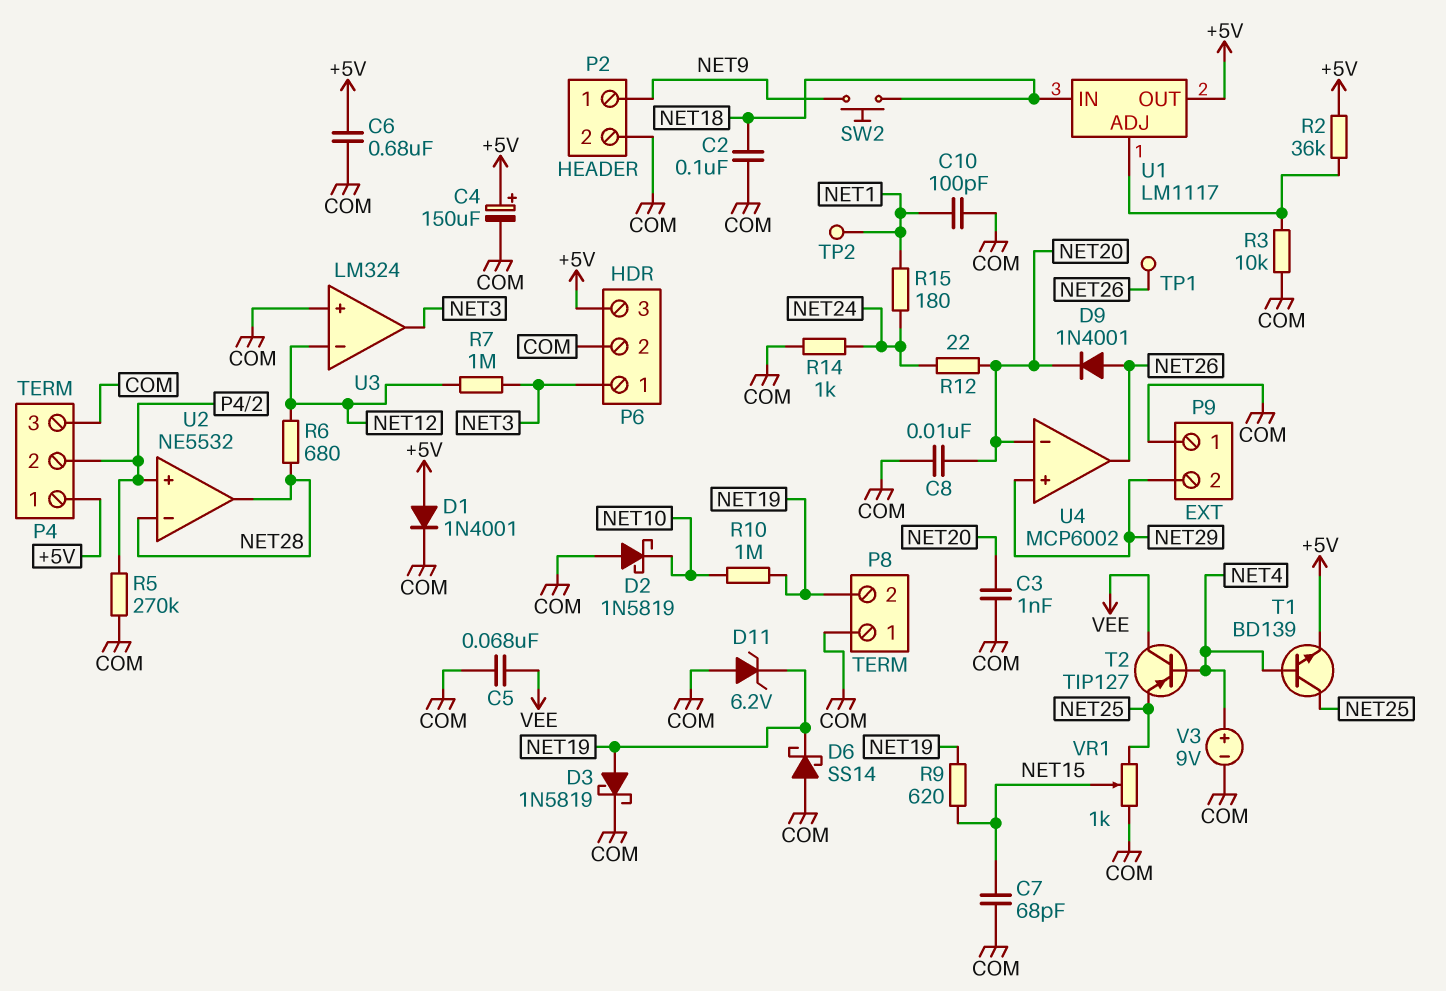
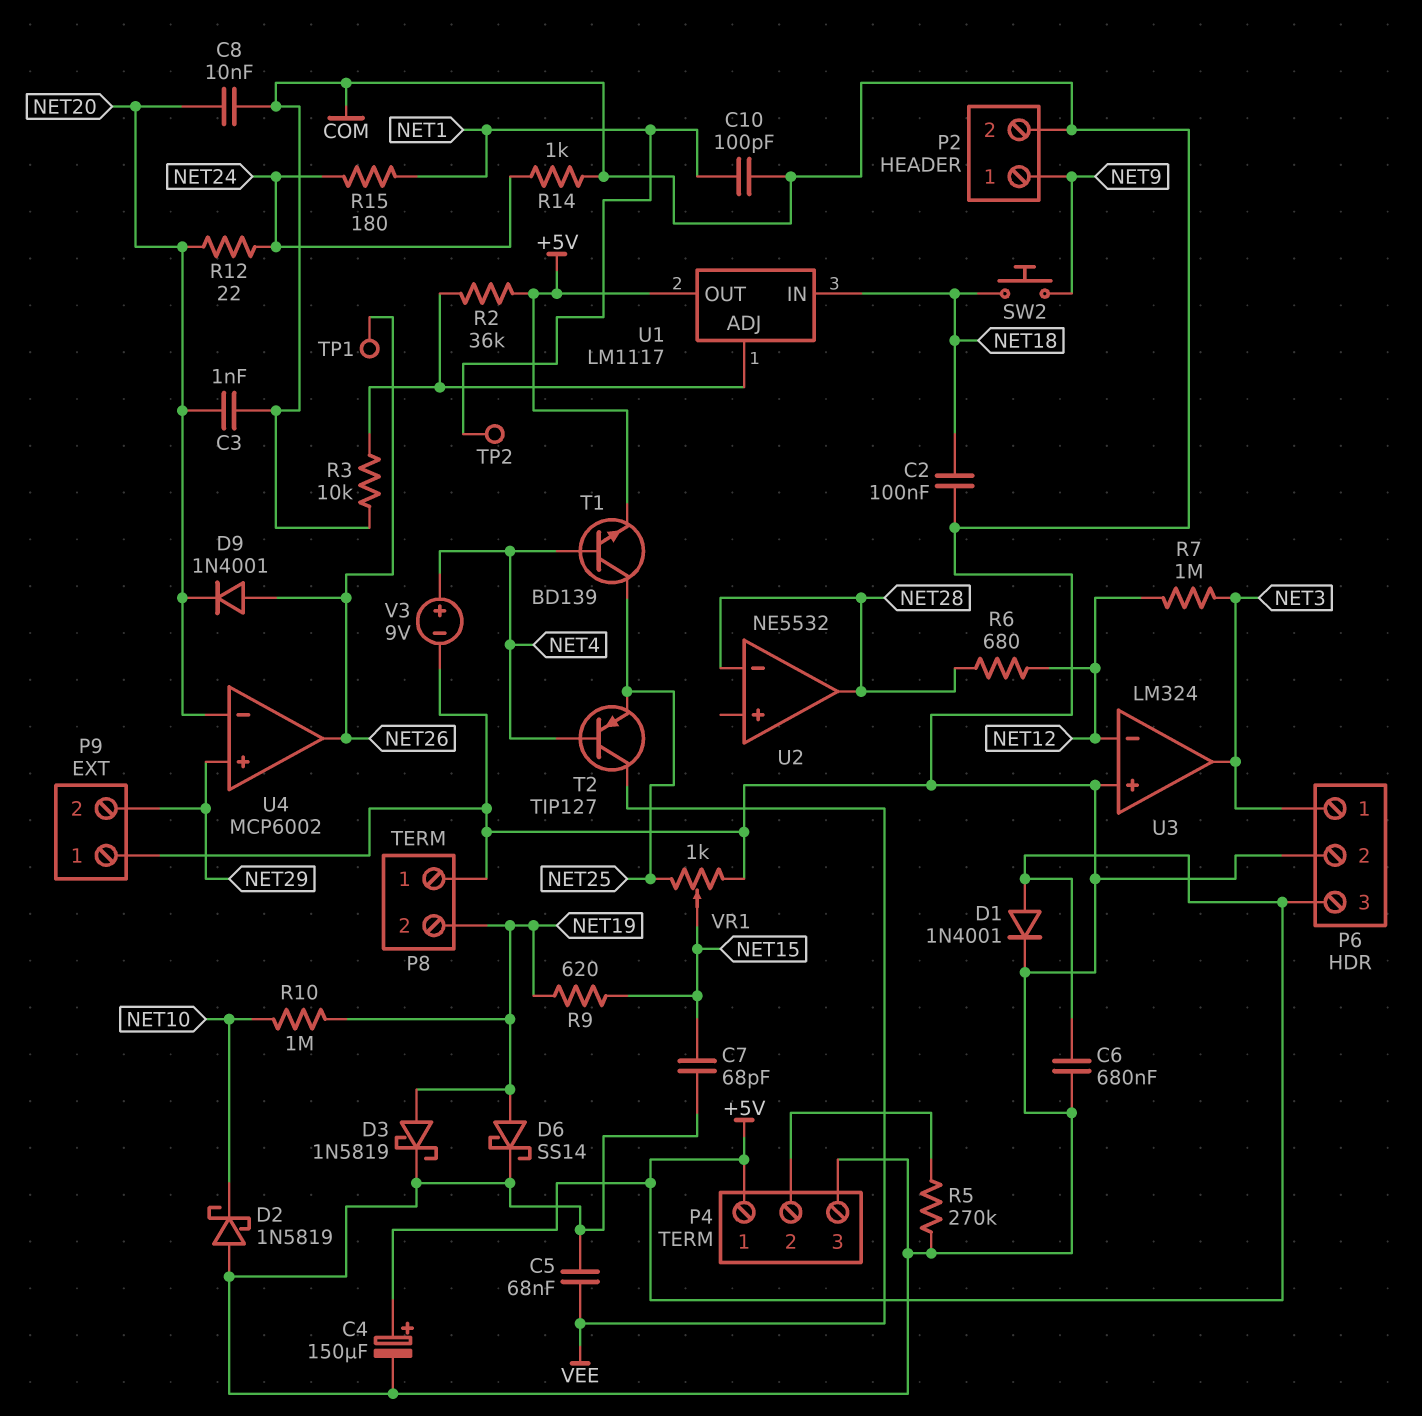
D6: schottky SS14 (A COM, K NET19) -> schottky SS14 (A NET19, K COM)
D11: zener 6.2V (A COM, K NET19) -> none
U2 pin in+: P4/2 -> none

